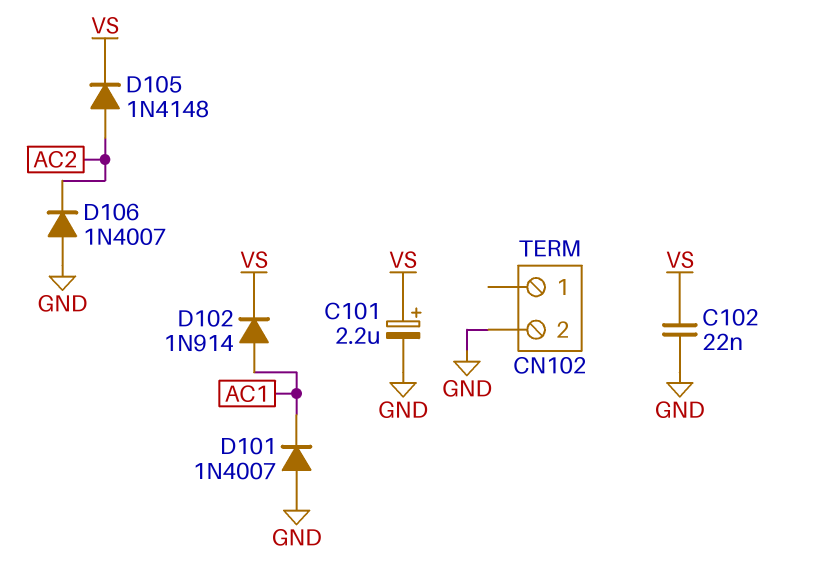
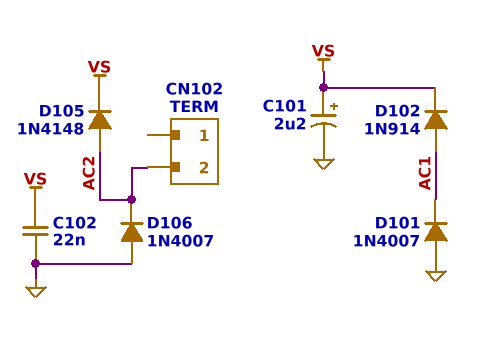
CN102 pin 2: GND -> AC2

